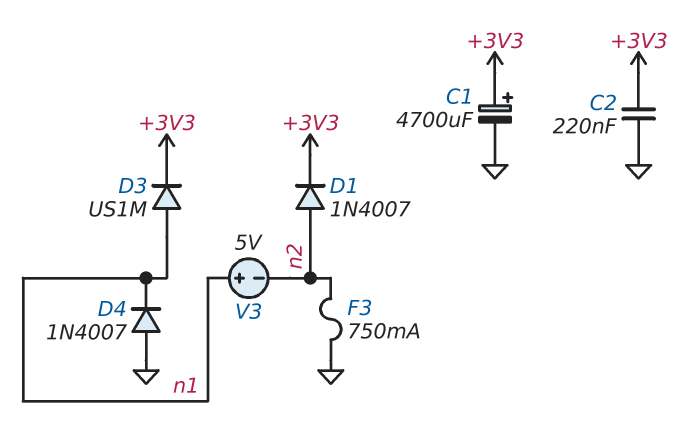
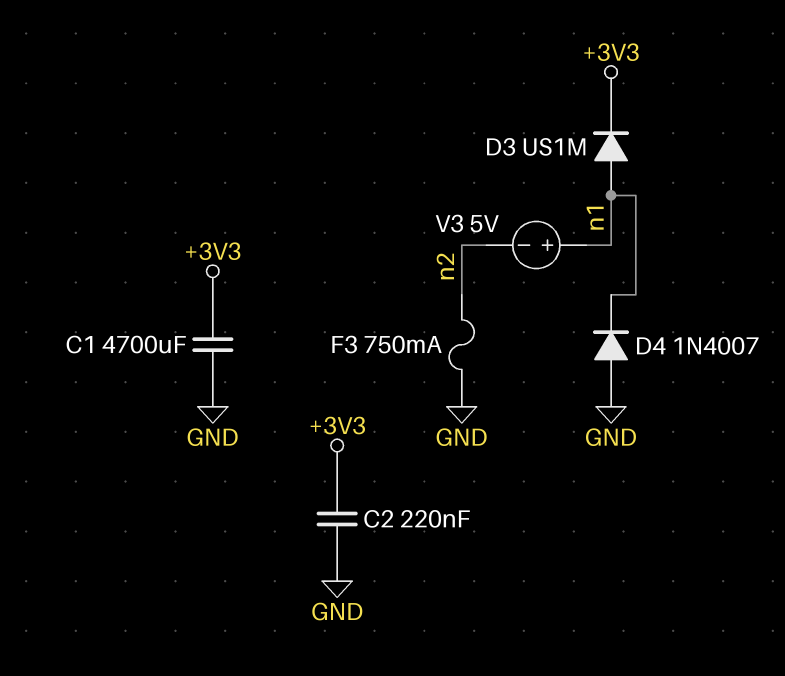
C1: 4700uF (plus +3V3, minus GND) -> 4700uF (+3V3, GND)
D1: diode 1N4007 (A n2, K +3V3) -> none

